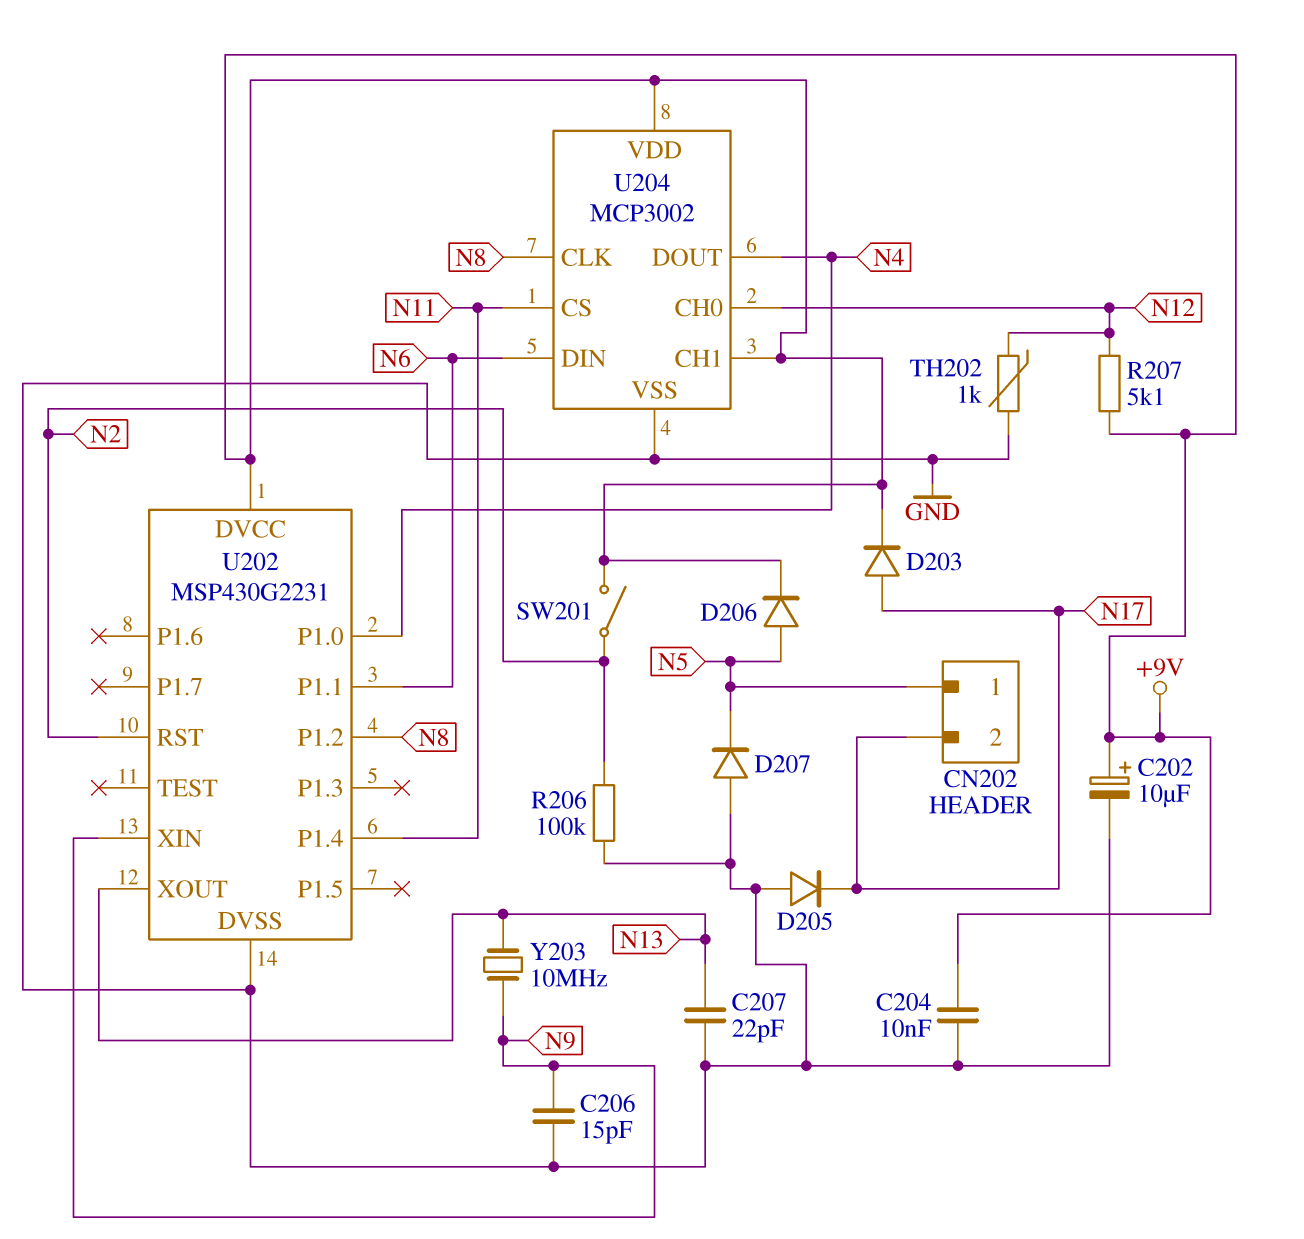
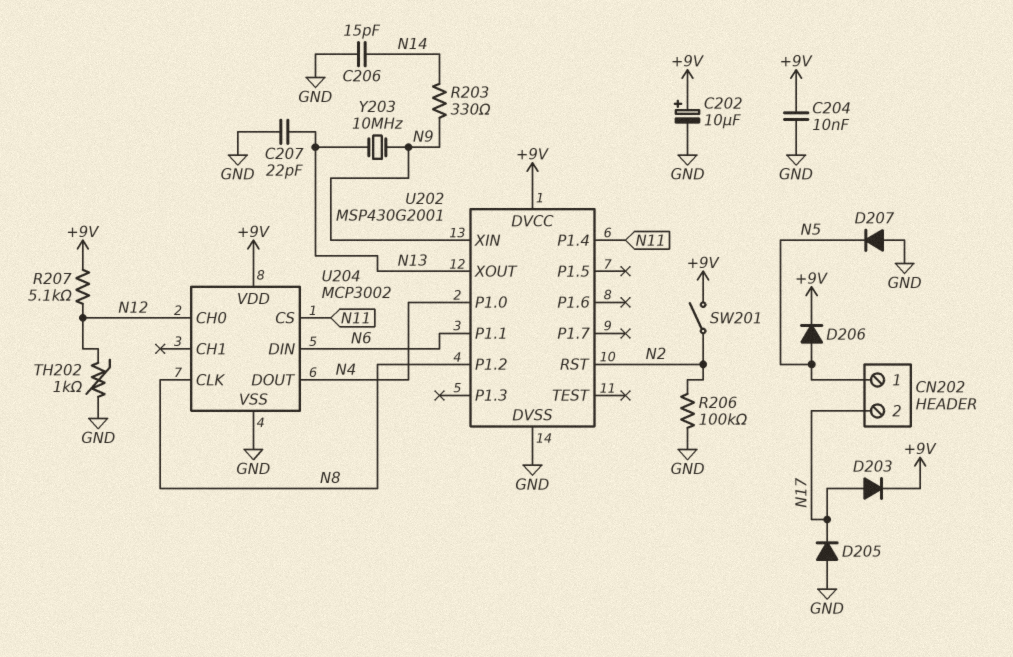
C206: 15pF (GND, N9) -> 15pF (GND, N14)
R203: none -> 330 (N9, N14)
U202: MSP430G2231 -> MSP430G2001
U204 pin CH1: +9V -> none

